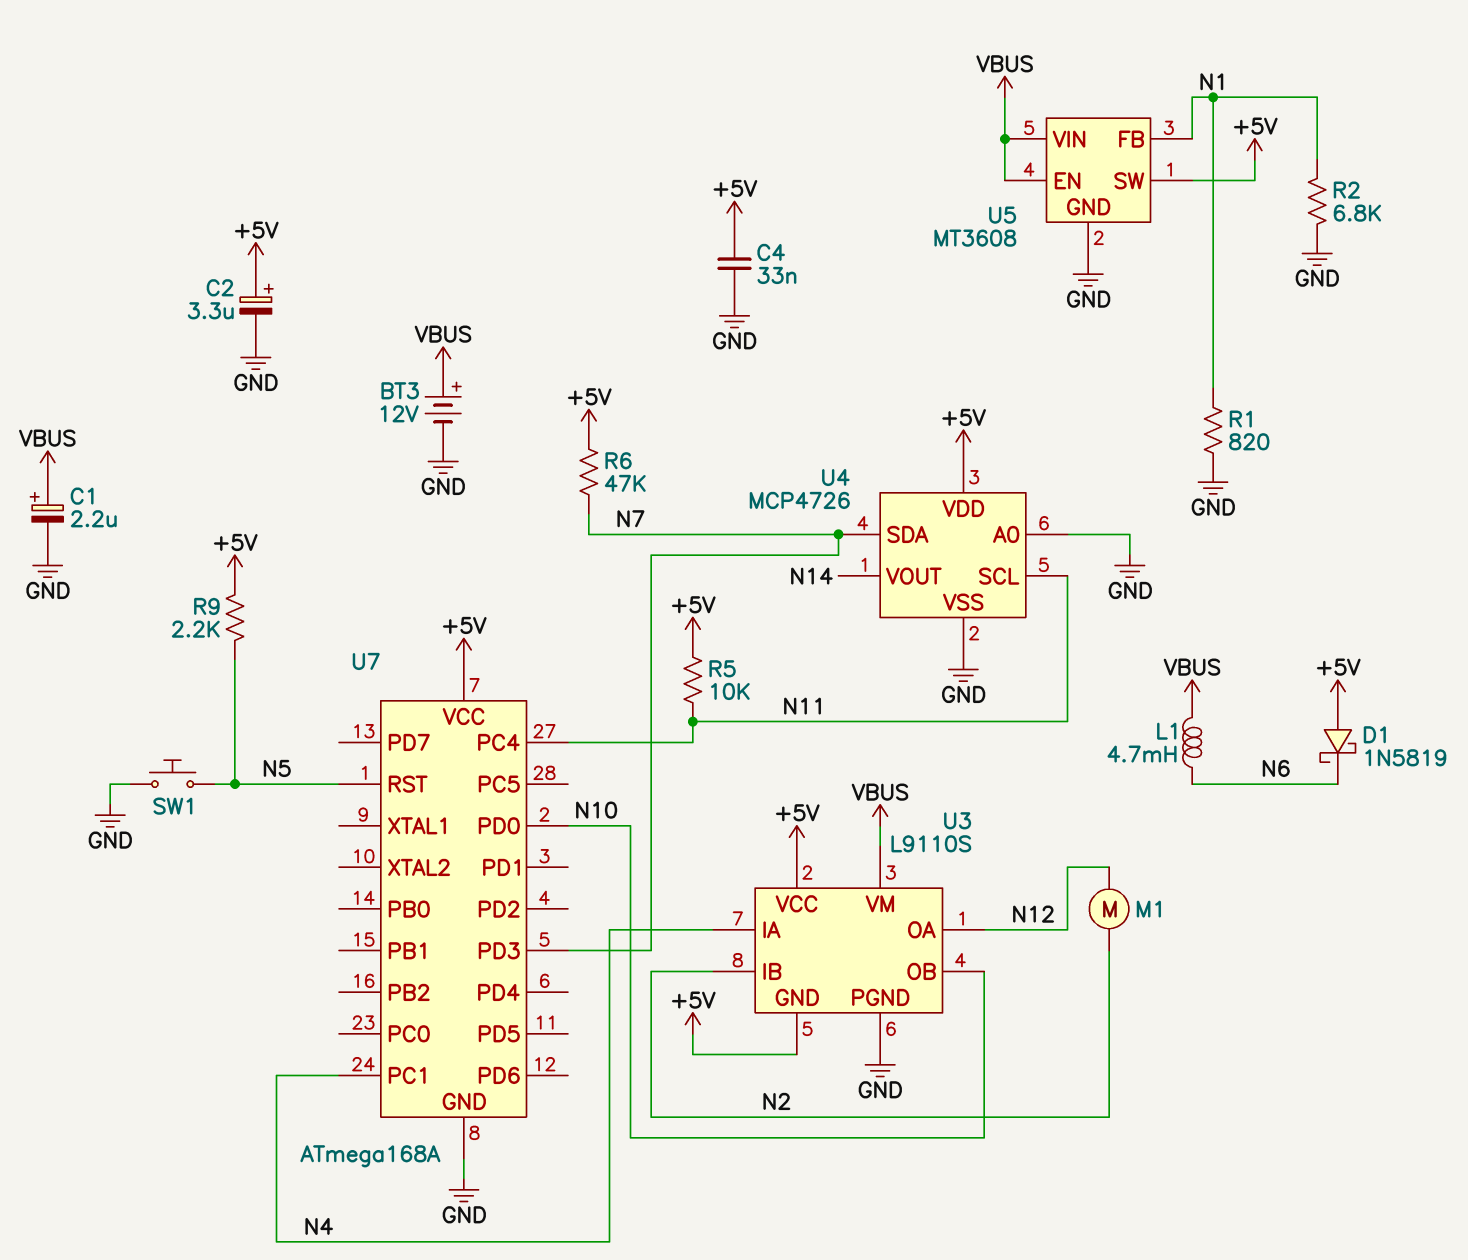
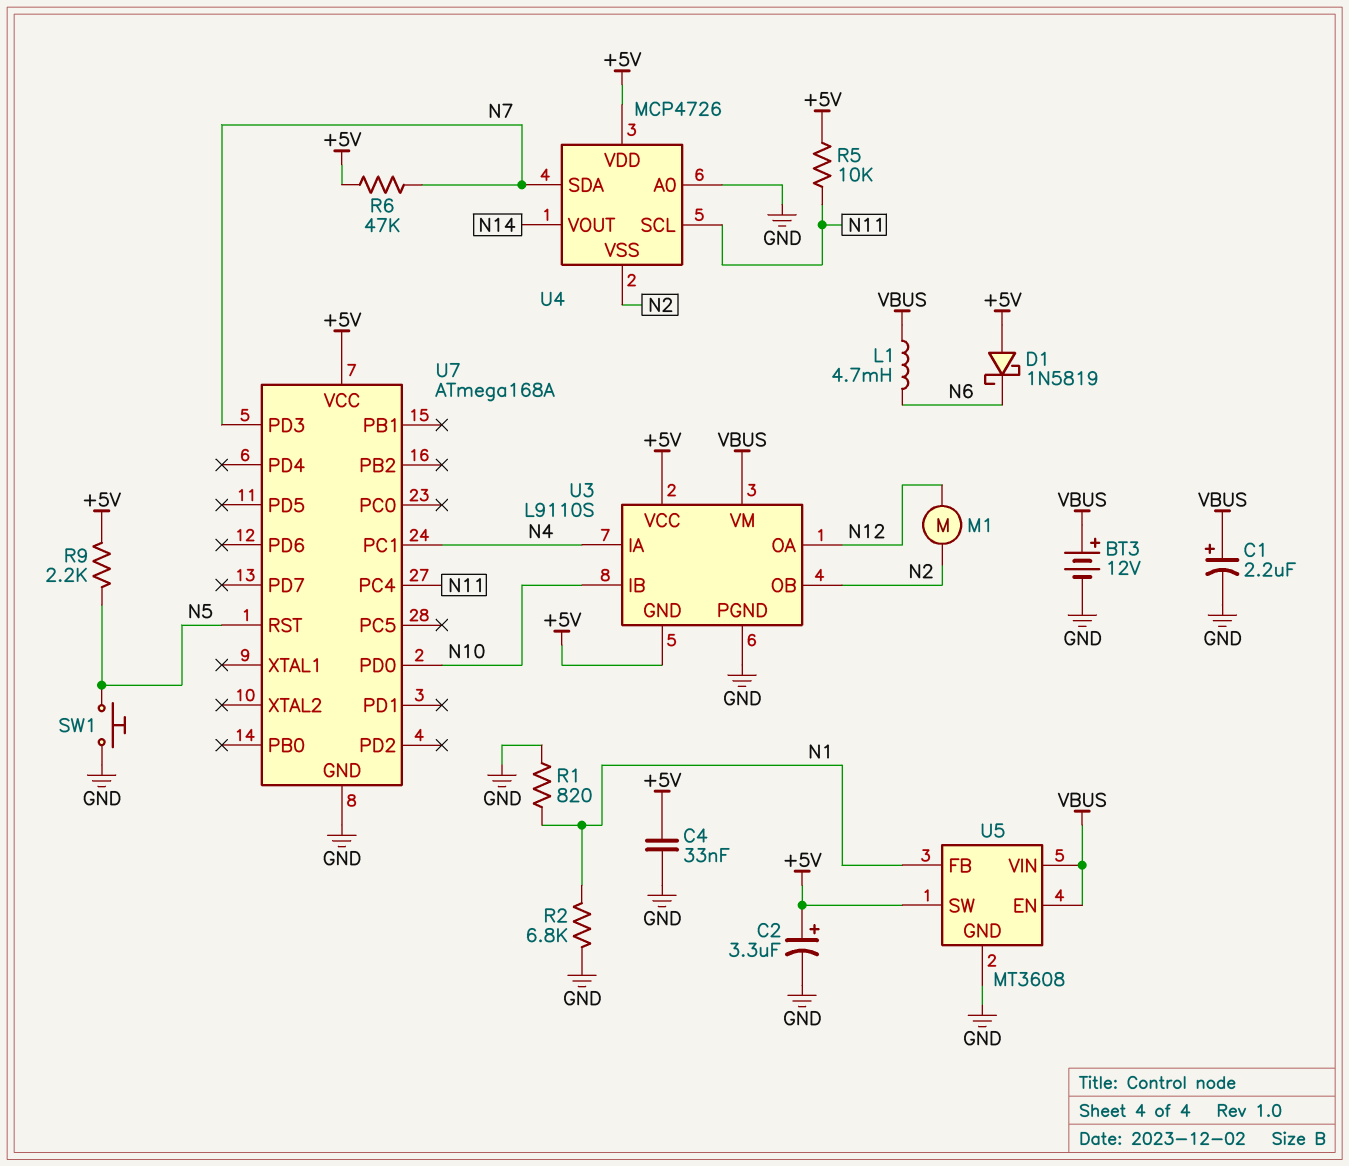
U3 pin IB: N2 -> N10
U3 pin OB: N10 -> N2
U4 pin VSS: GND -> N2

